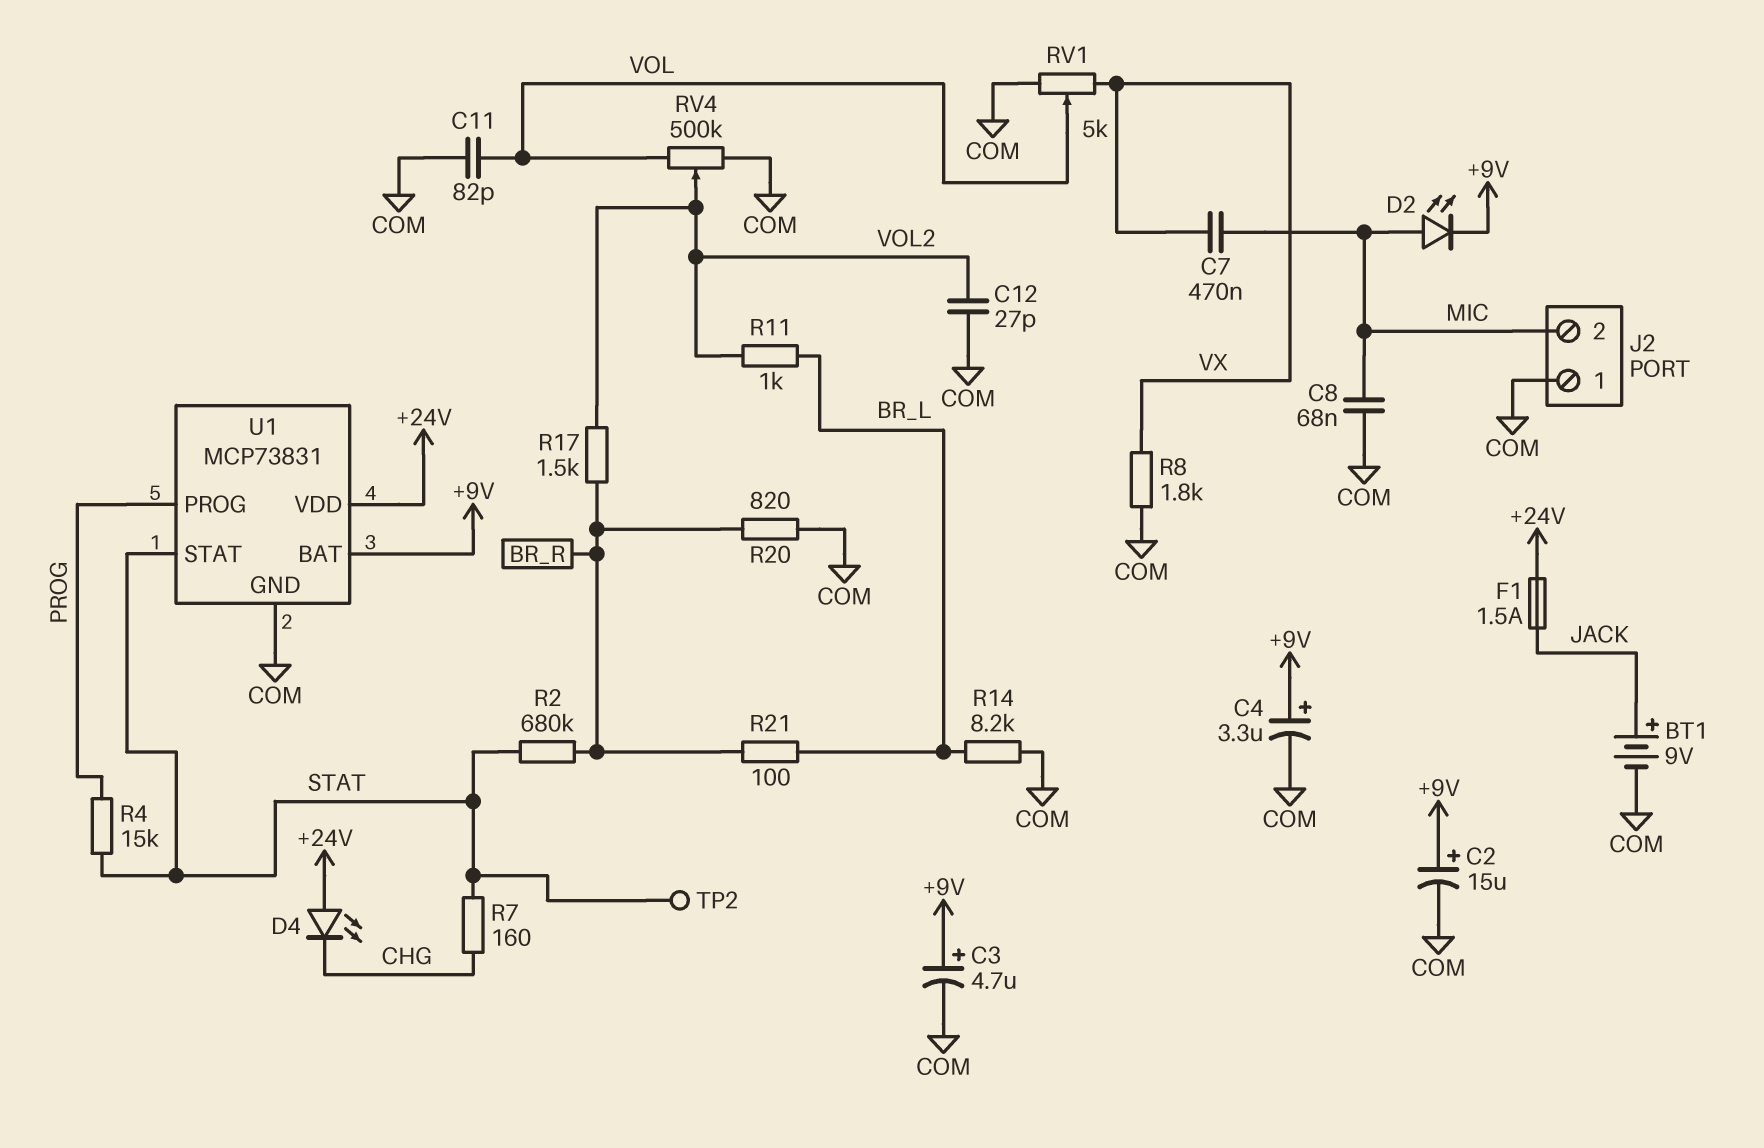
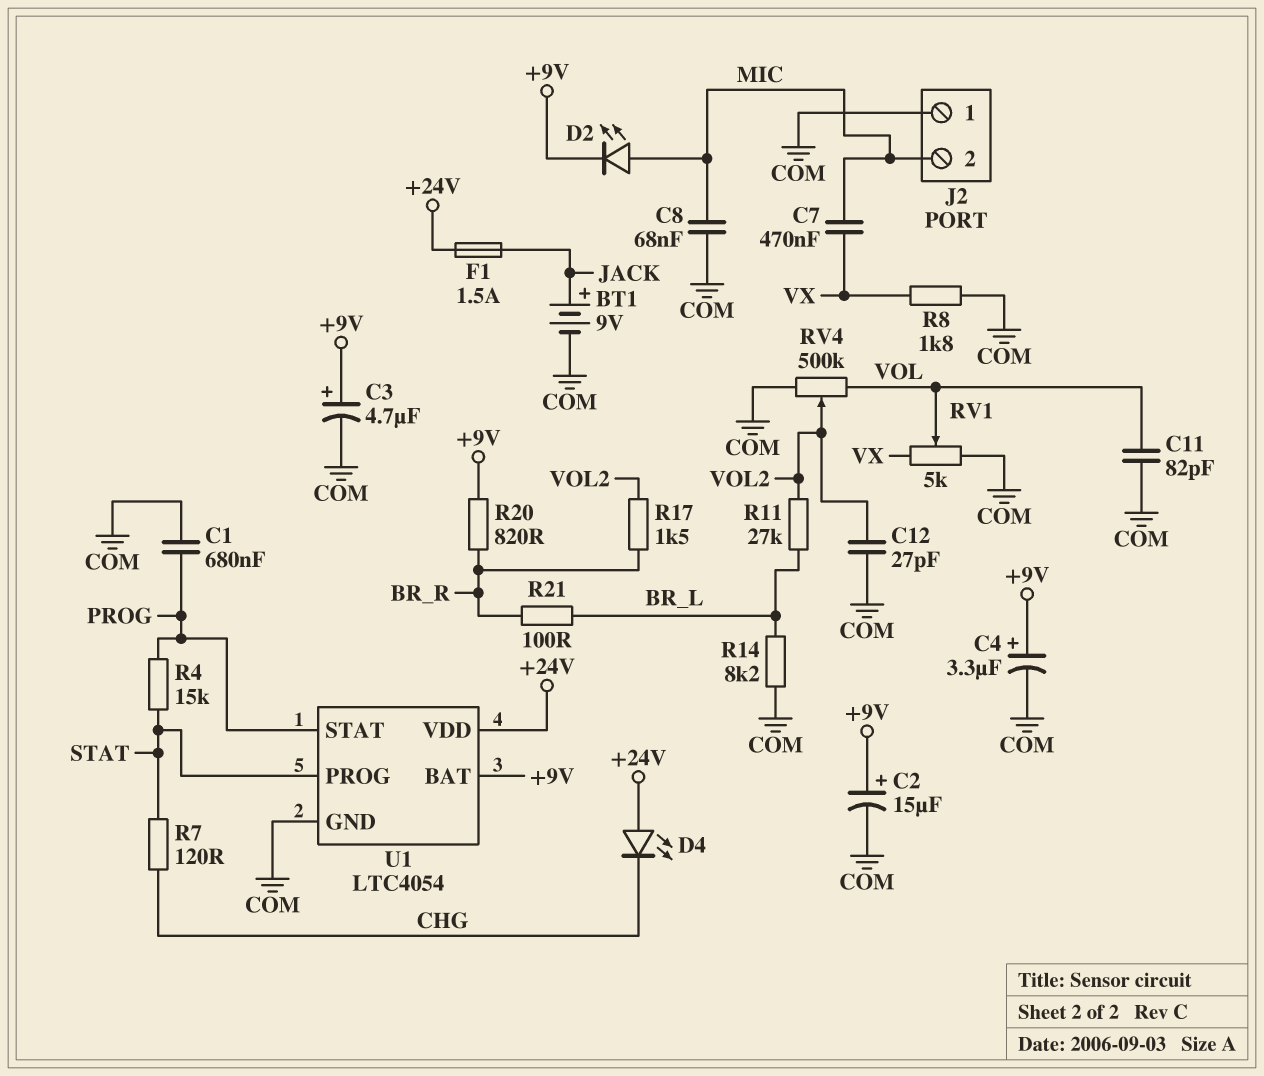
C1: none -> 680nF (COM, PROG)
R2: 680k (BR_R, STAT) -> none
R7: 160 (CHG, STAT) -> 120 (CHG, STAT)
R11: 1k (BR_L, VOL2) -> 27k (BR_L, VOL2)
R20: 820 (BR_R, COM) -> 820 (+9V, BR_R)
TP2: test point (STAT) -> none
U1: MCP73831 -> LTC4054
U1 pin PROG: PROG -> STAT
U1 pin STAT: STAT -> PROG

